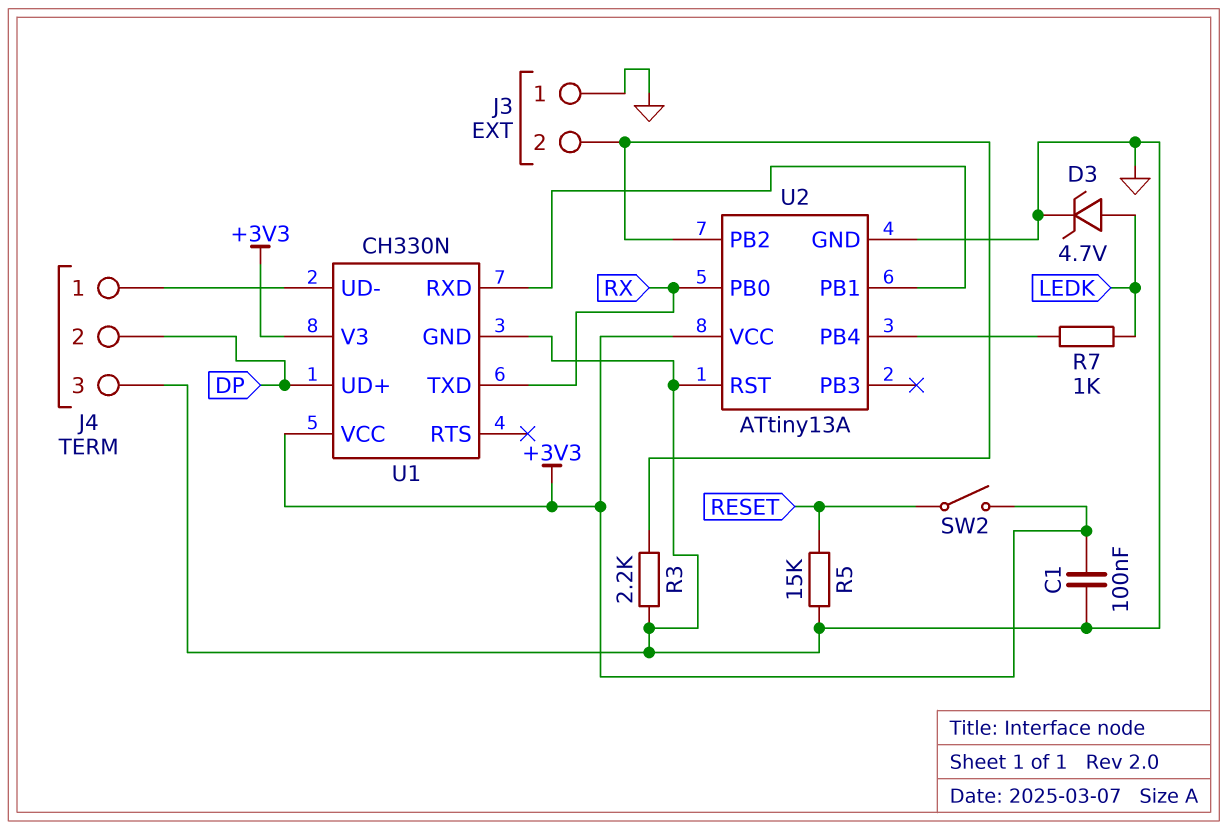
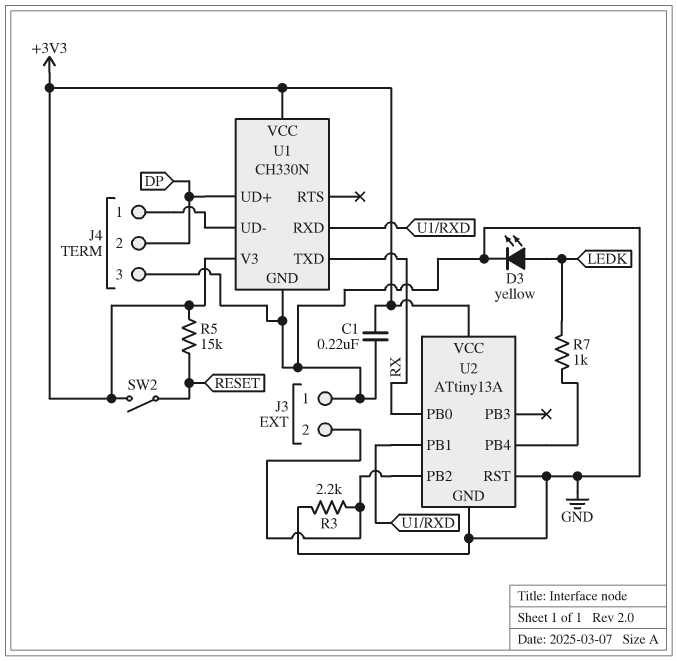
C1: 100nF (+3V3, GND) -> 220nF (+3V3, GND)
D3: zener 4.7V (A LEDK, K GND) -> LED yellow (A LEDK, K GND)
R5: 15k (GND, RESET) -> 15k (+3V3, RESET)

